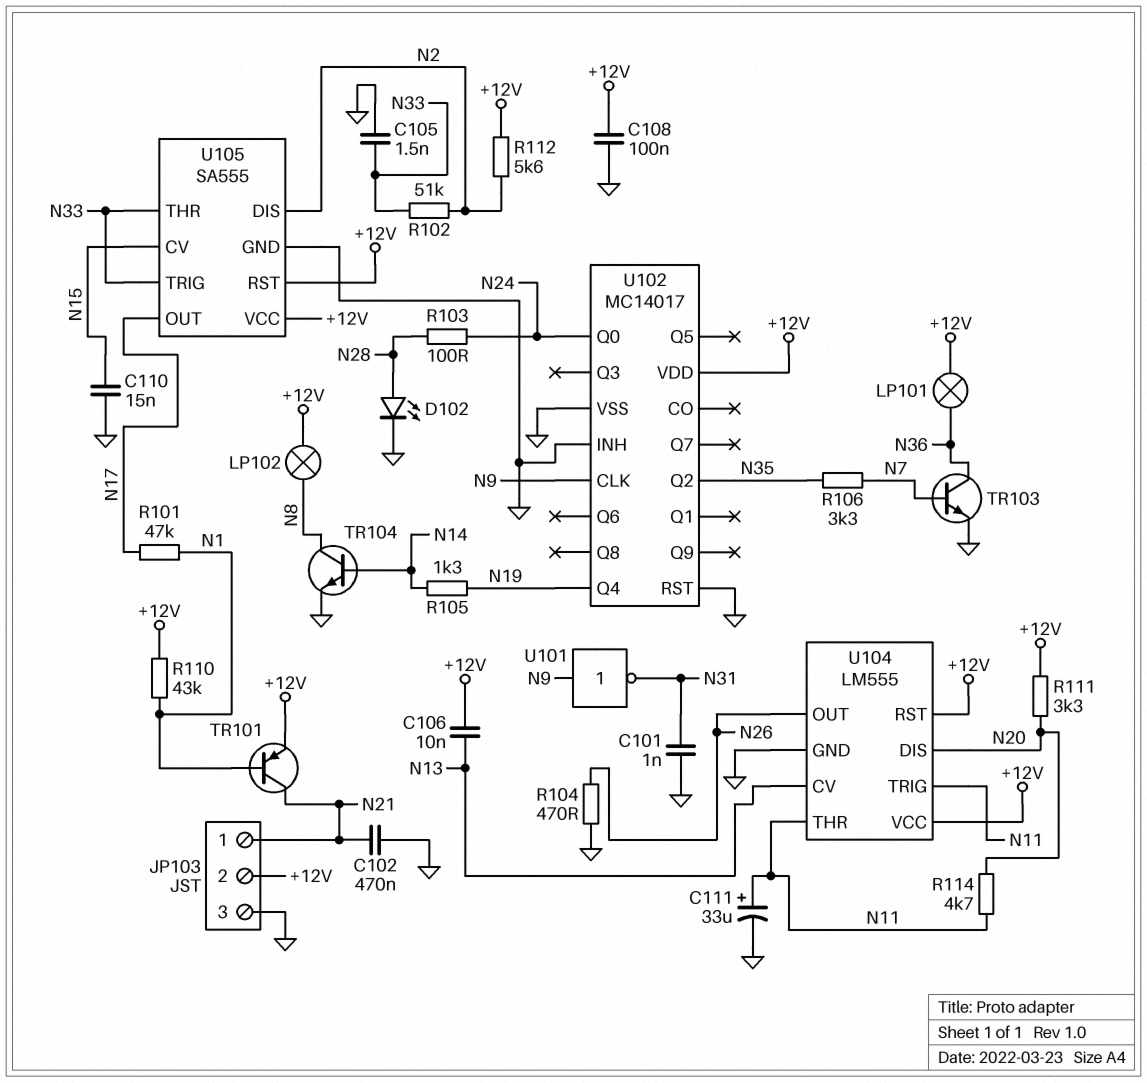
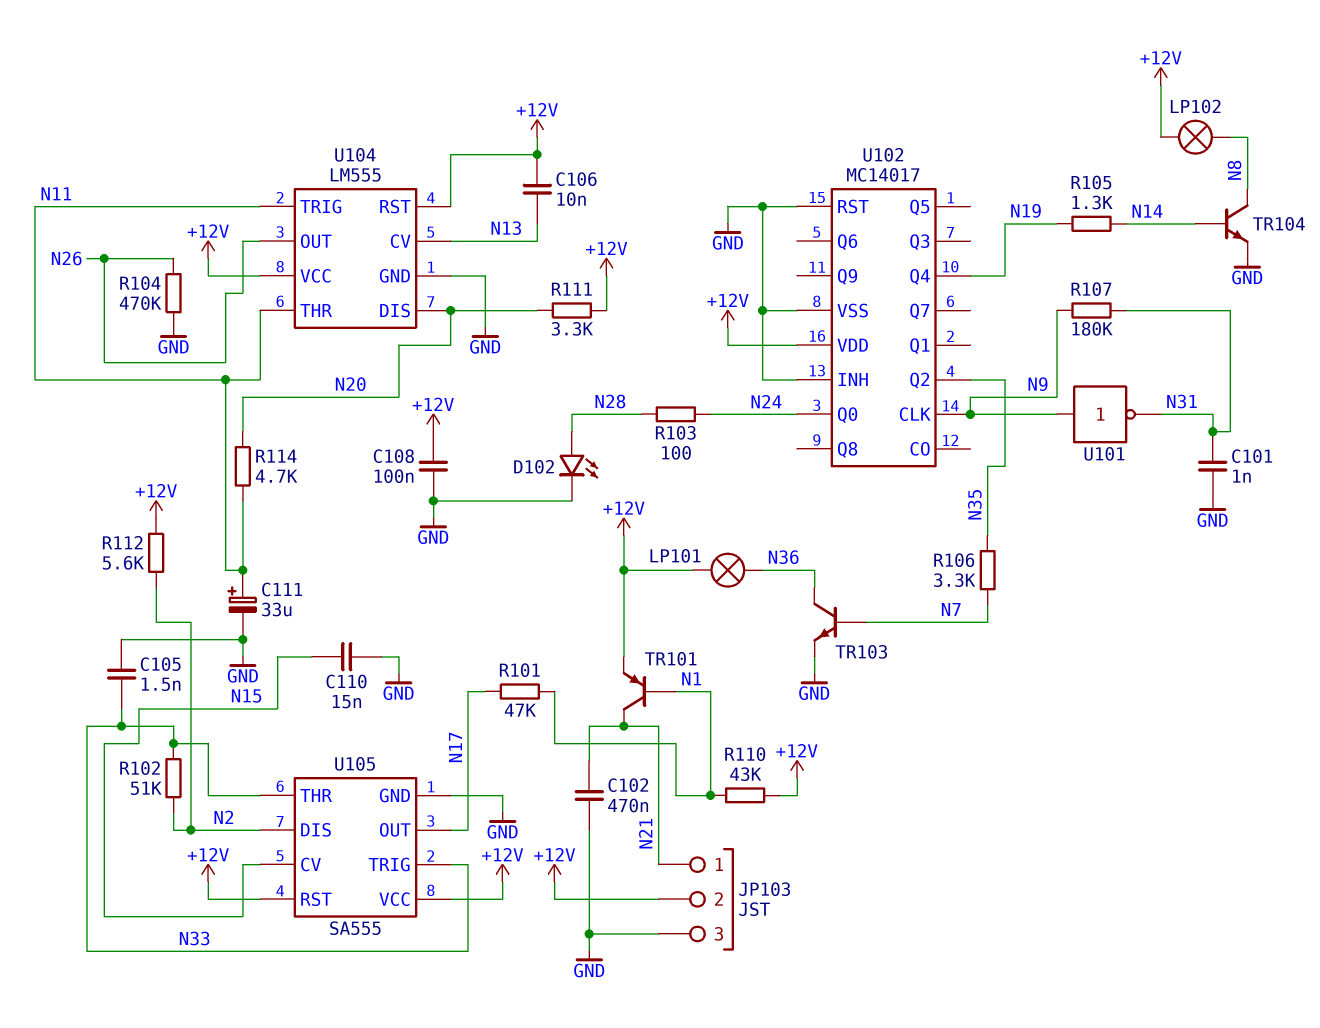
R104: 470 (GND, N26) -> 470k (GND, N26)
R107: none -> 180k (N9, N31)

